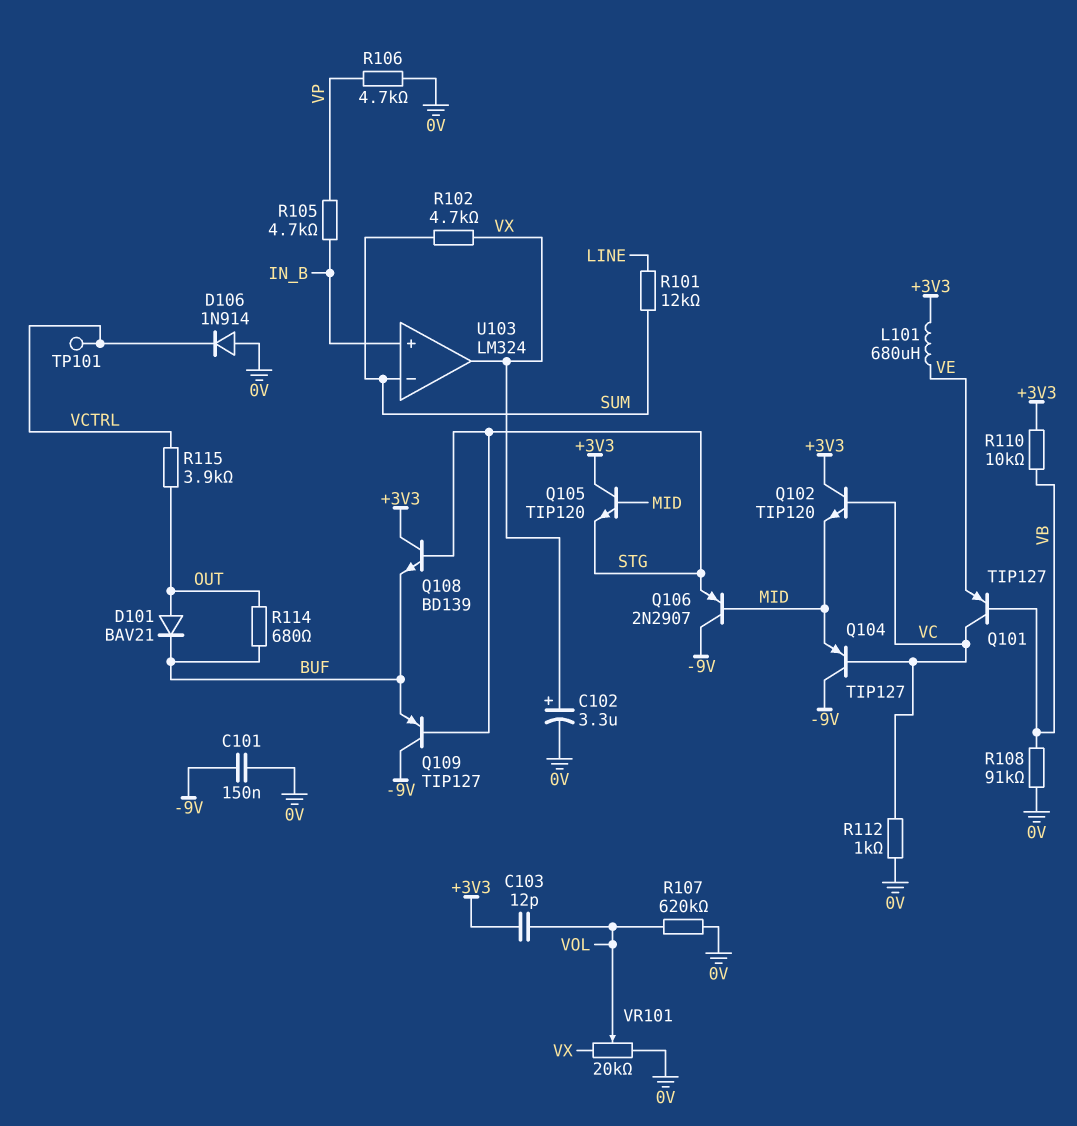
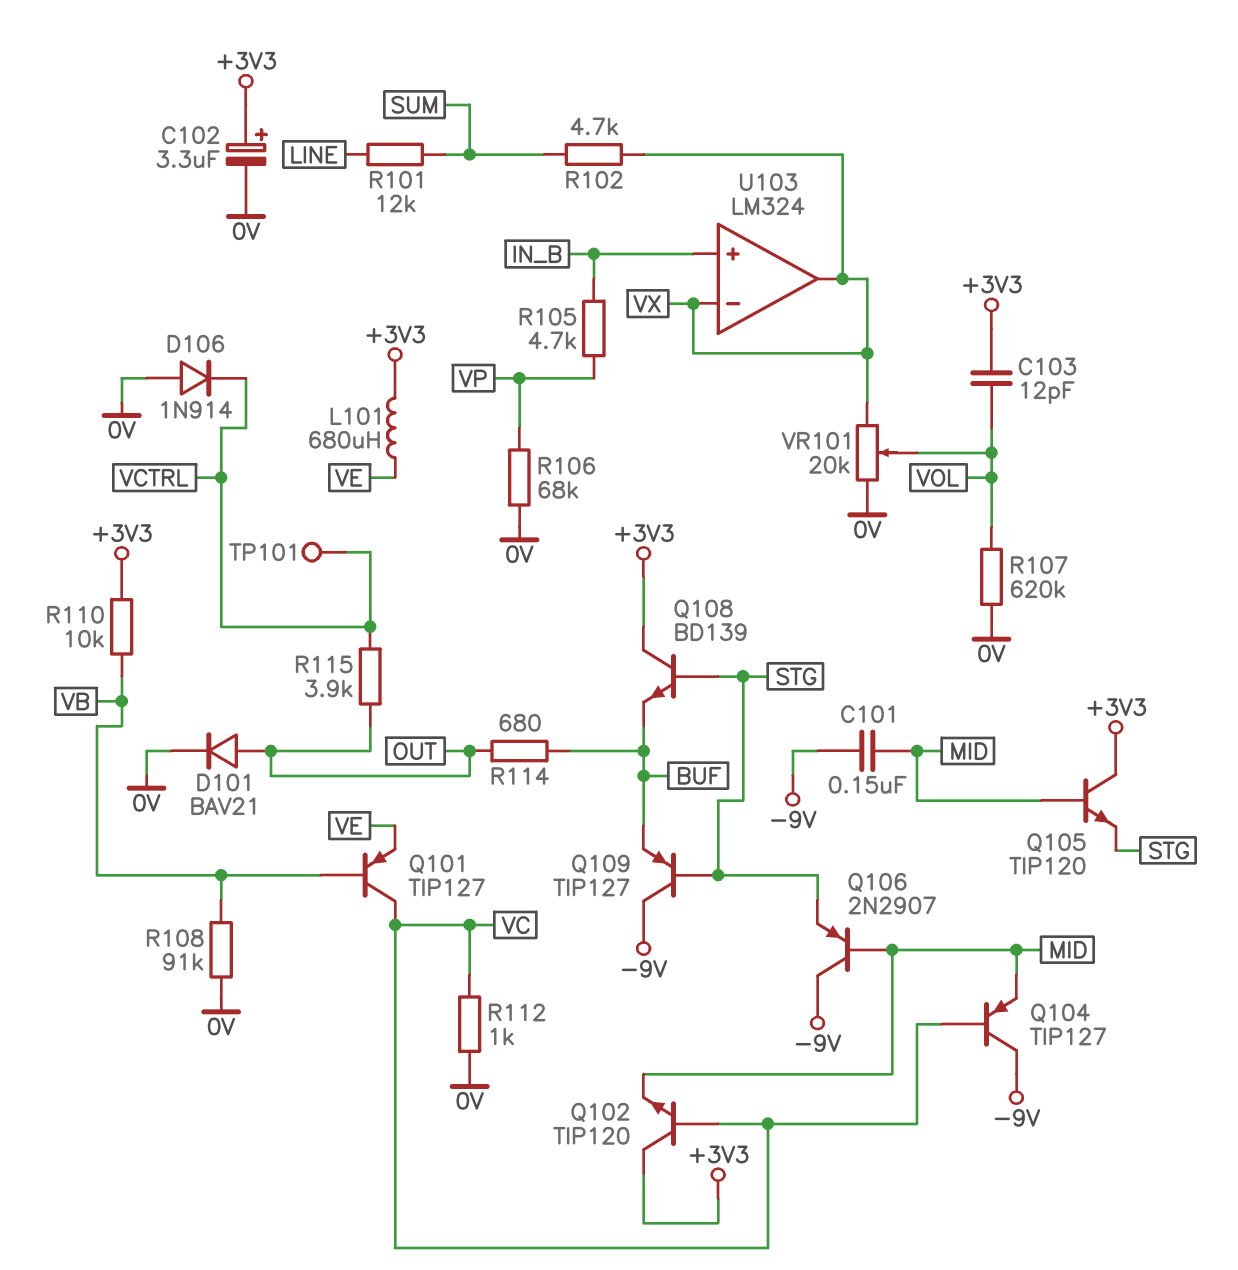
C101: 150nF (-9V, 0V) -> 150nF (-9V, MID)
C102: 3.3uF (plus VX, minus 0V) -> 3.3uF (plus +3V3, minus 0V)
D101: diode BAV21 (A OUT, K BUF) -> diode BAV21 (A OUT, K 0V)
R106: 4.7k (0V, VP) -> 68k (0V, VP)
U103 pin in-: SUM -> VX

